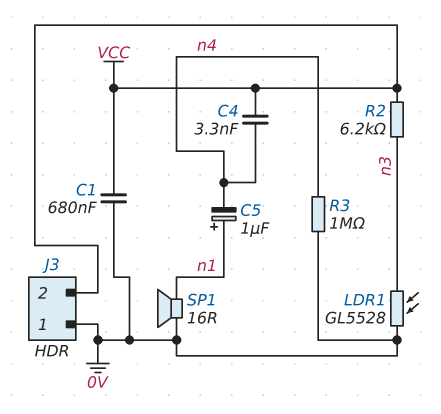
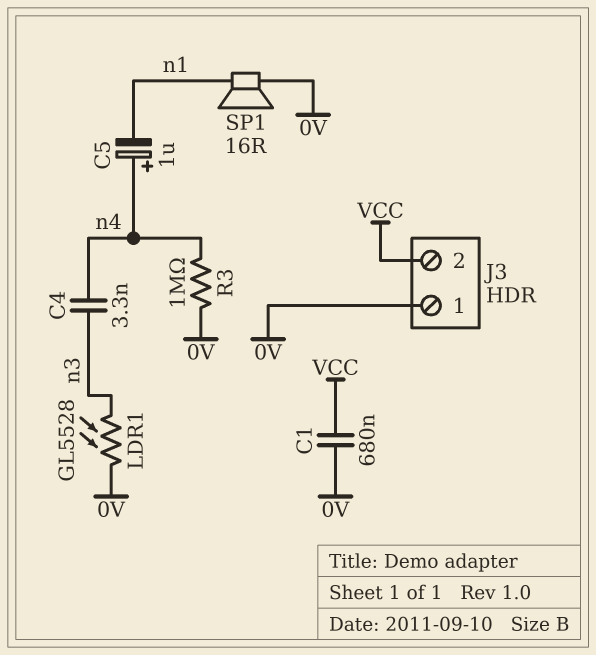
C4: 3.3nF (VCC, n4) -> 3.3nF (n3, n4)
C5: 1uF (plus n1, minus n4) -> 1uF (plus n4, minus n1)
R2: 6.2k (VCC, n3) -> none

